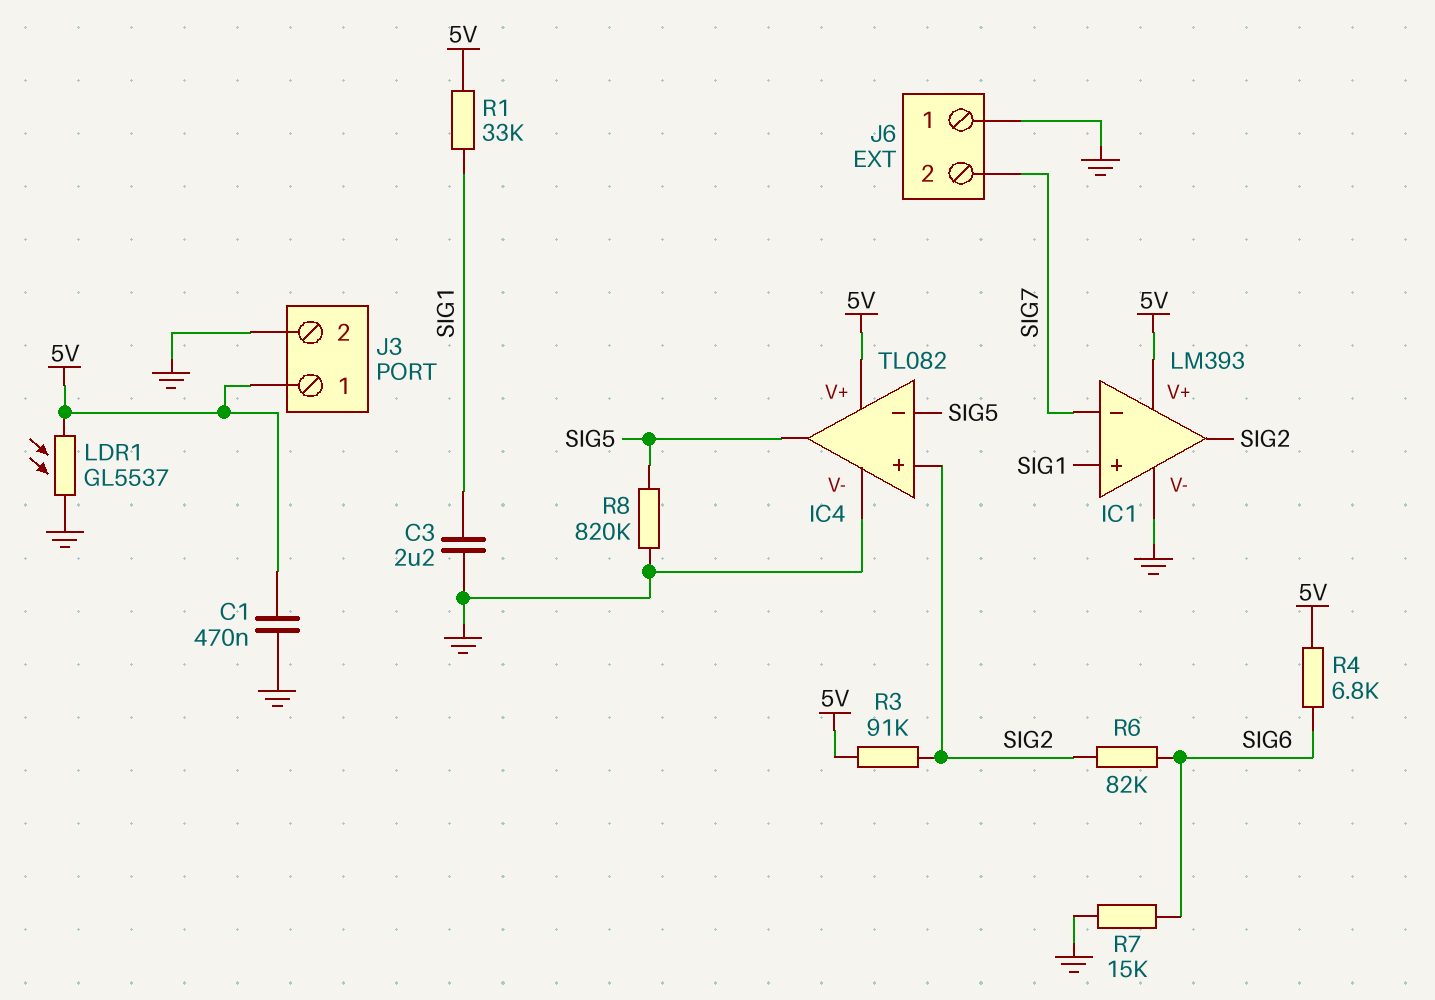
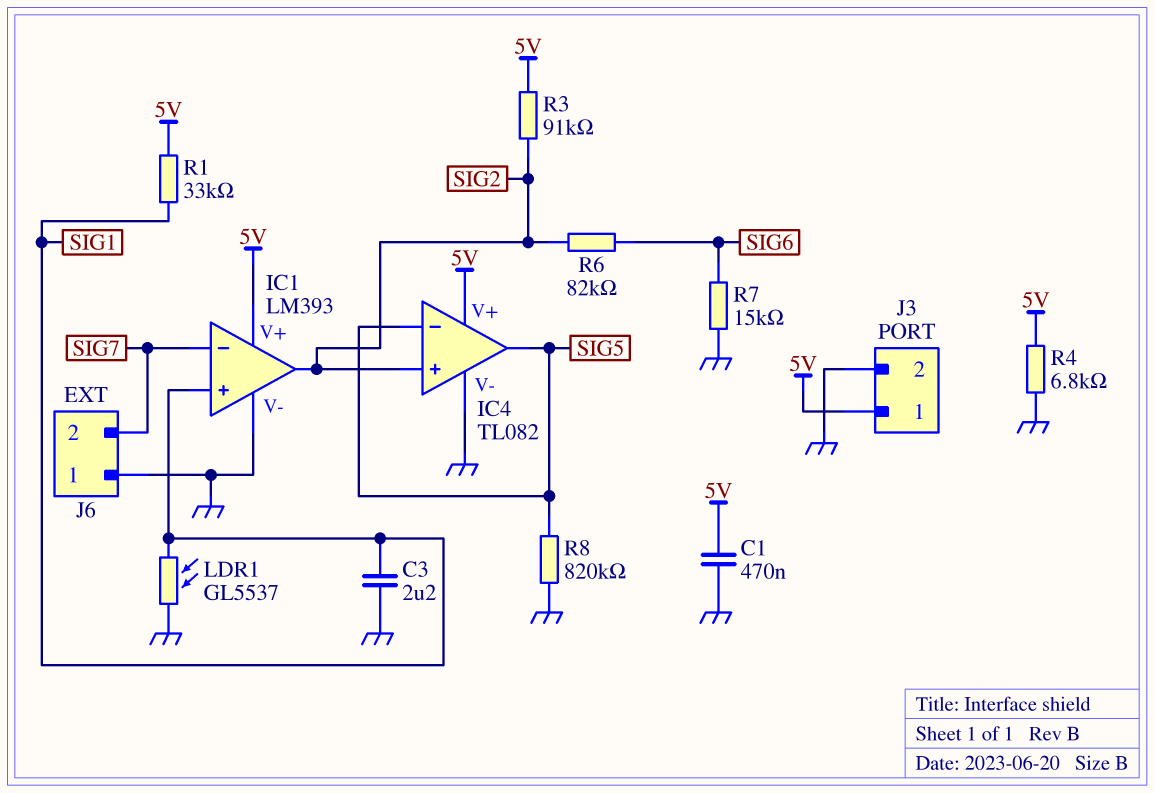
LDR1: GL5537 (5V, GND) -> GL5537 (GND, SIG1)
R4: 6.8k (5V, SIG6) -> 6.8k (5V, GND)

